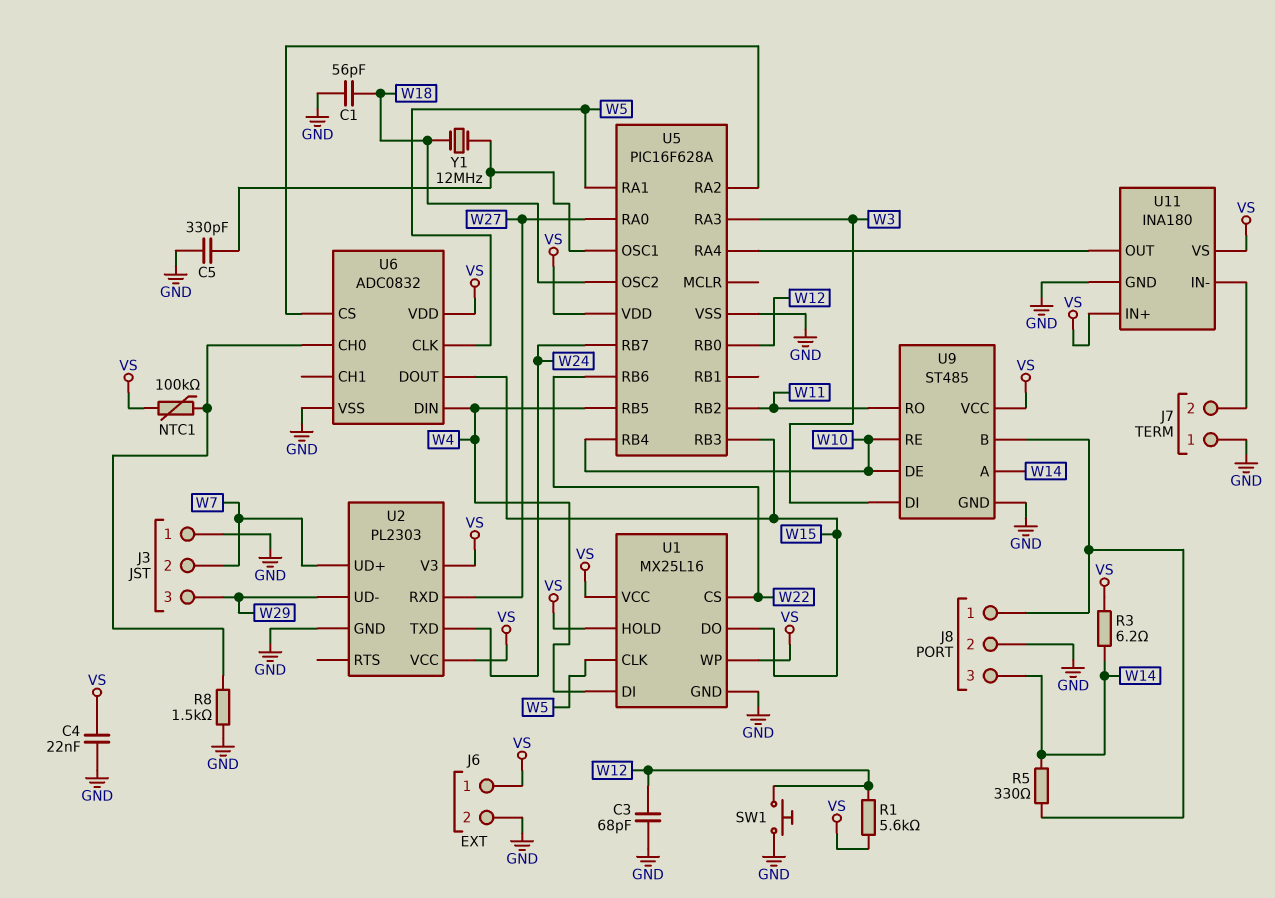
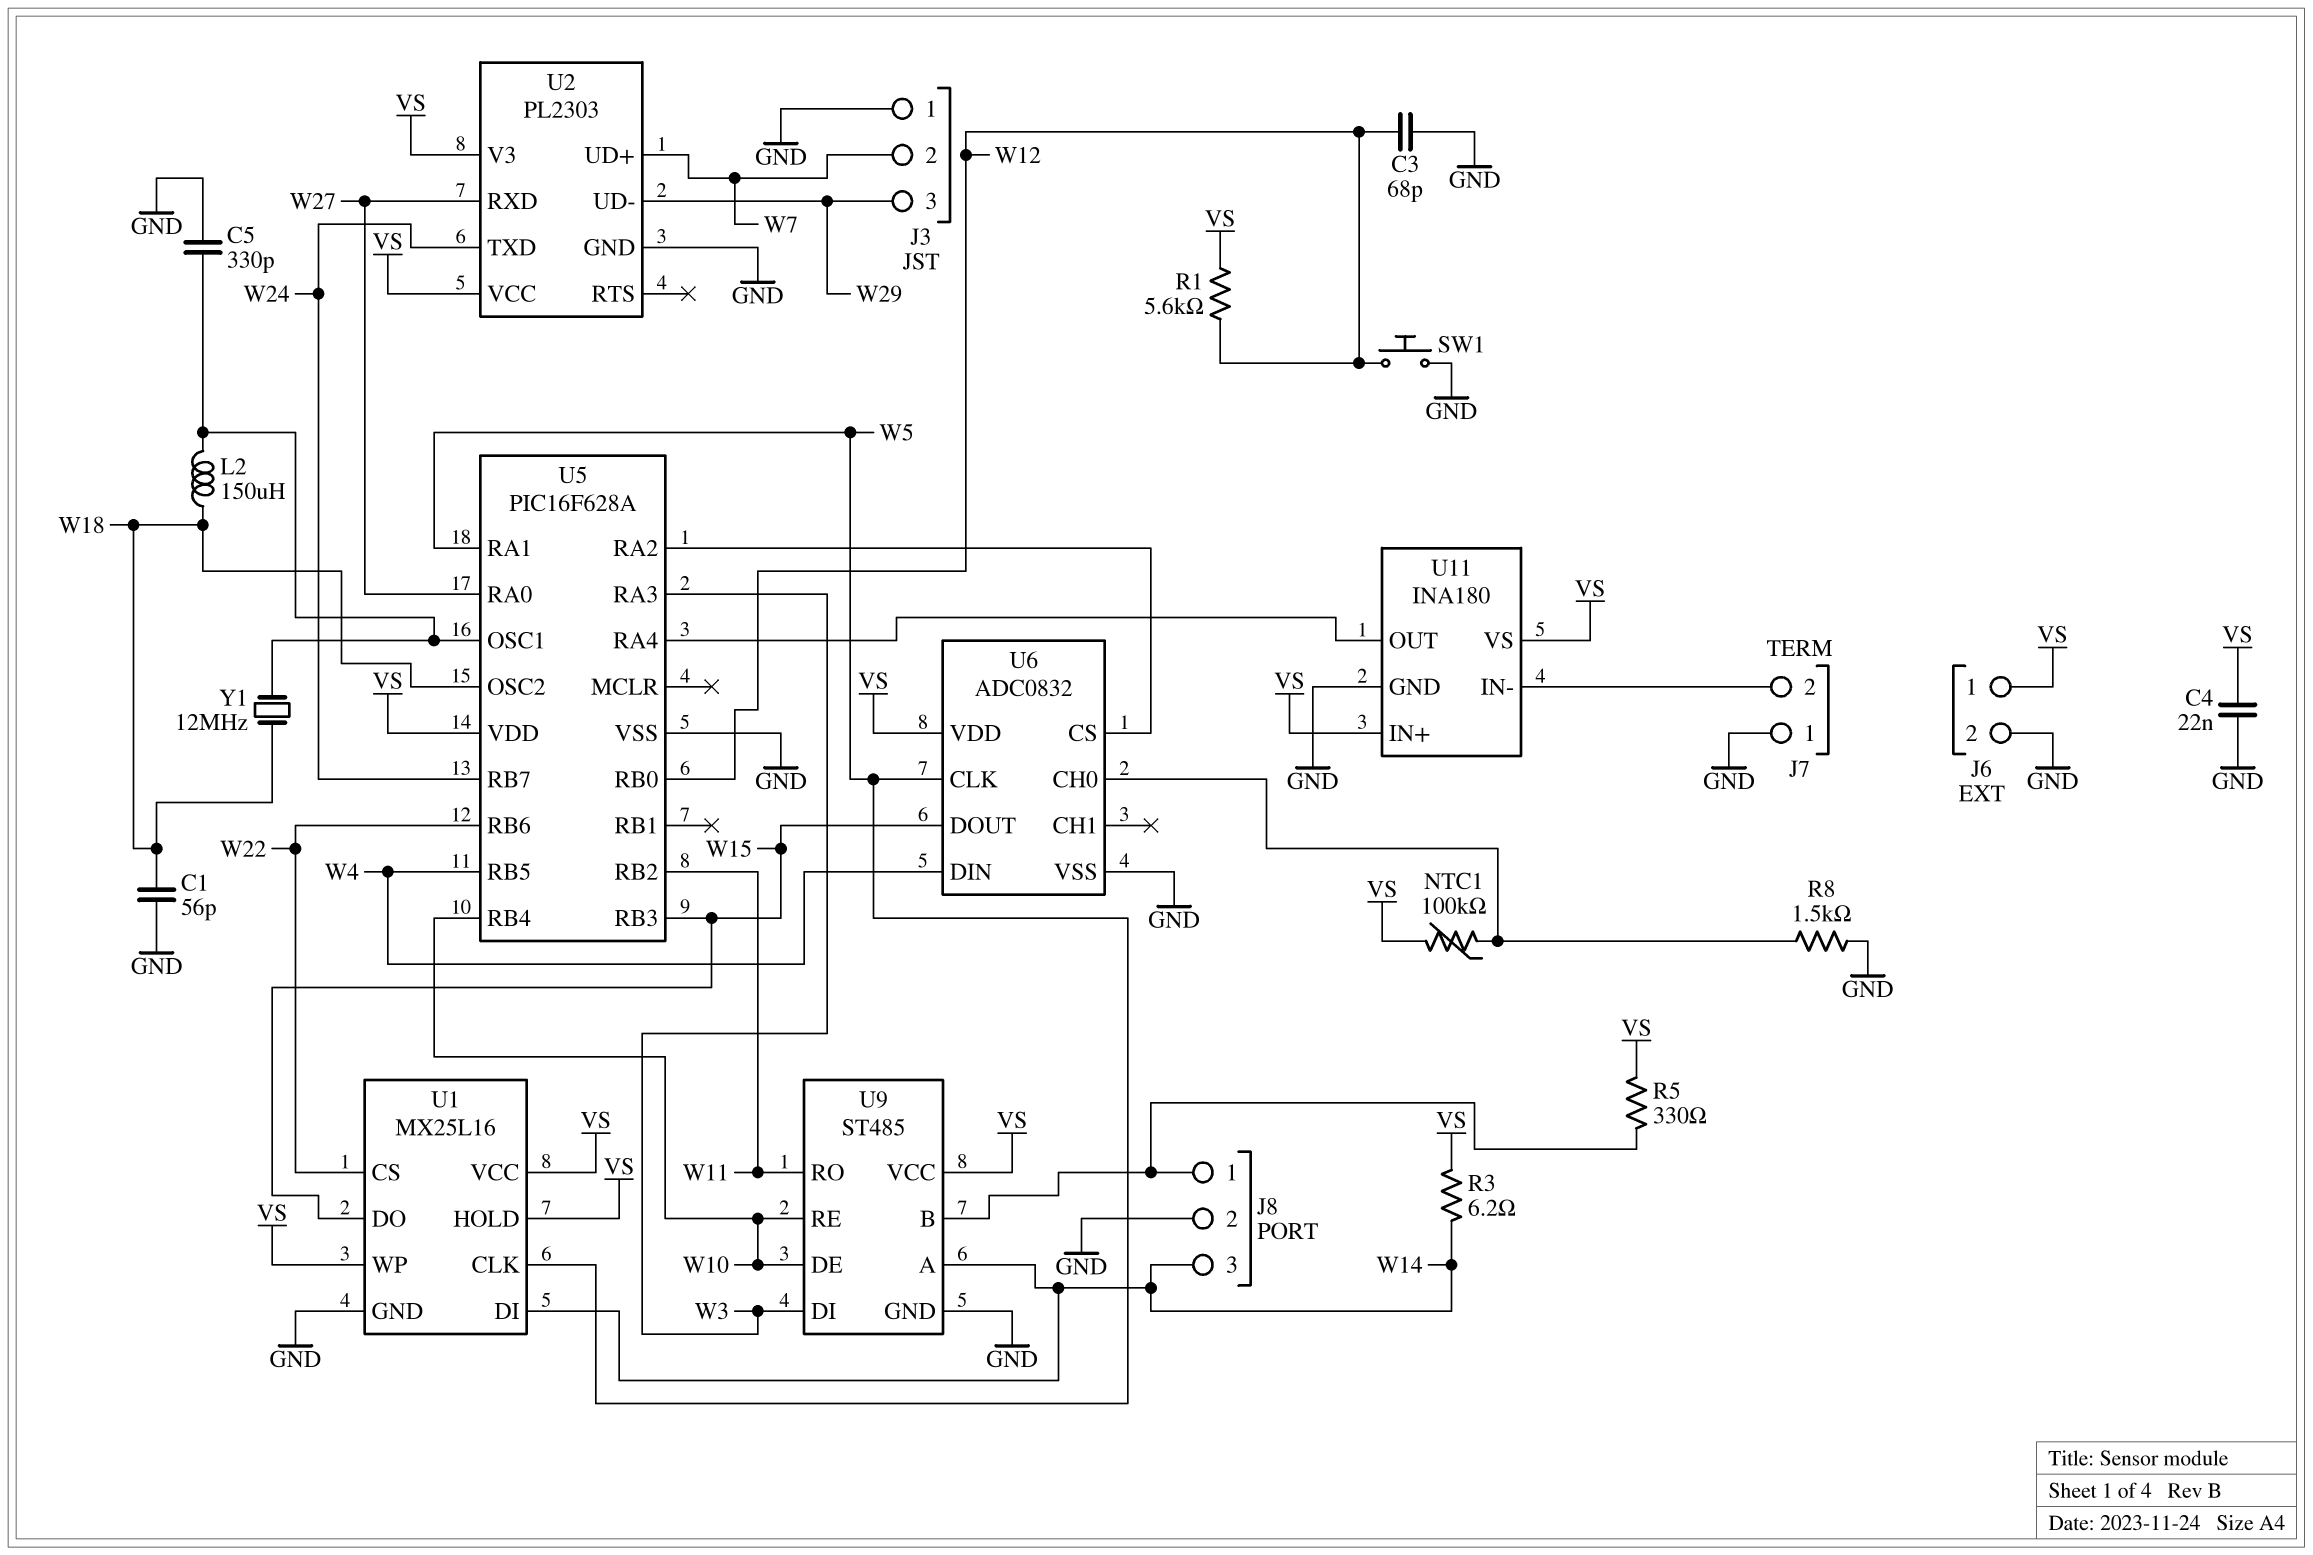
L2: none -> 150uH (U5/OSC1, W18)
R5: 330 (J8/1, W14) -> 330 (J8/1, VS)
U1 pin DI: W4 -> W14

